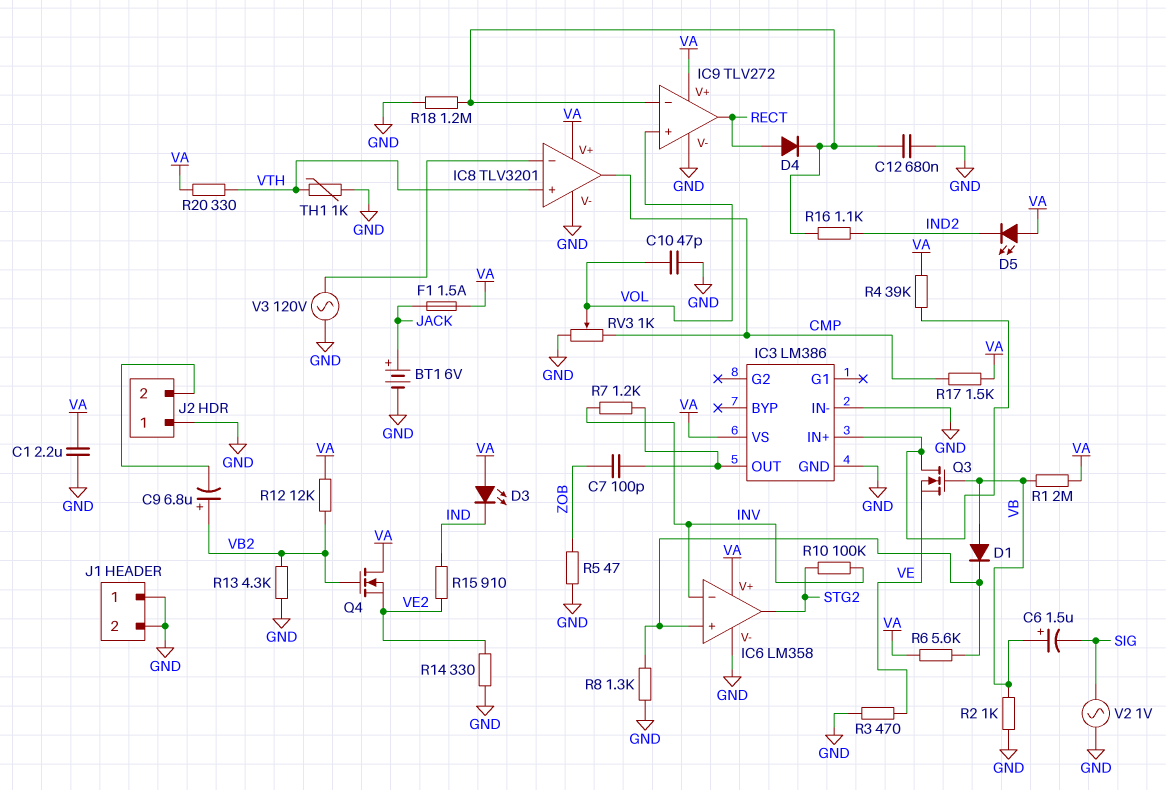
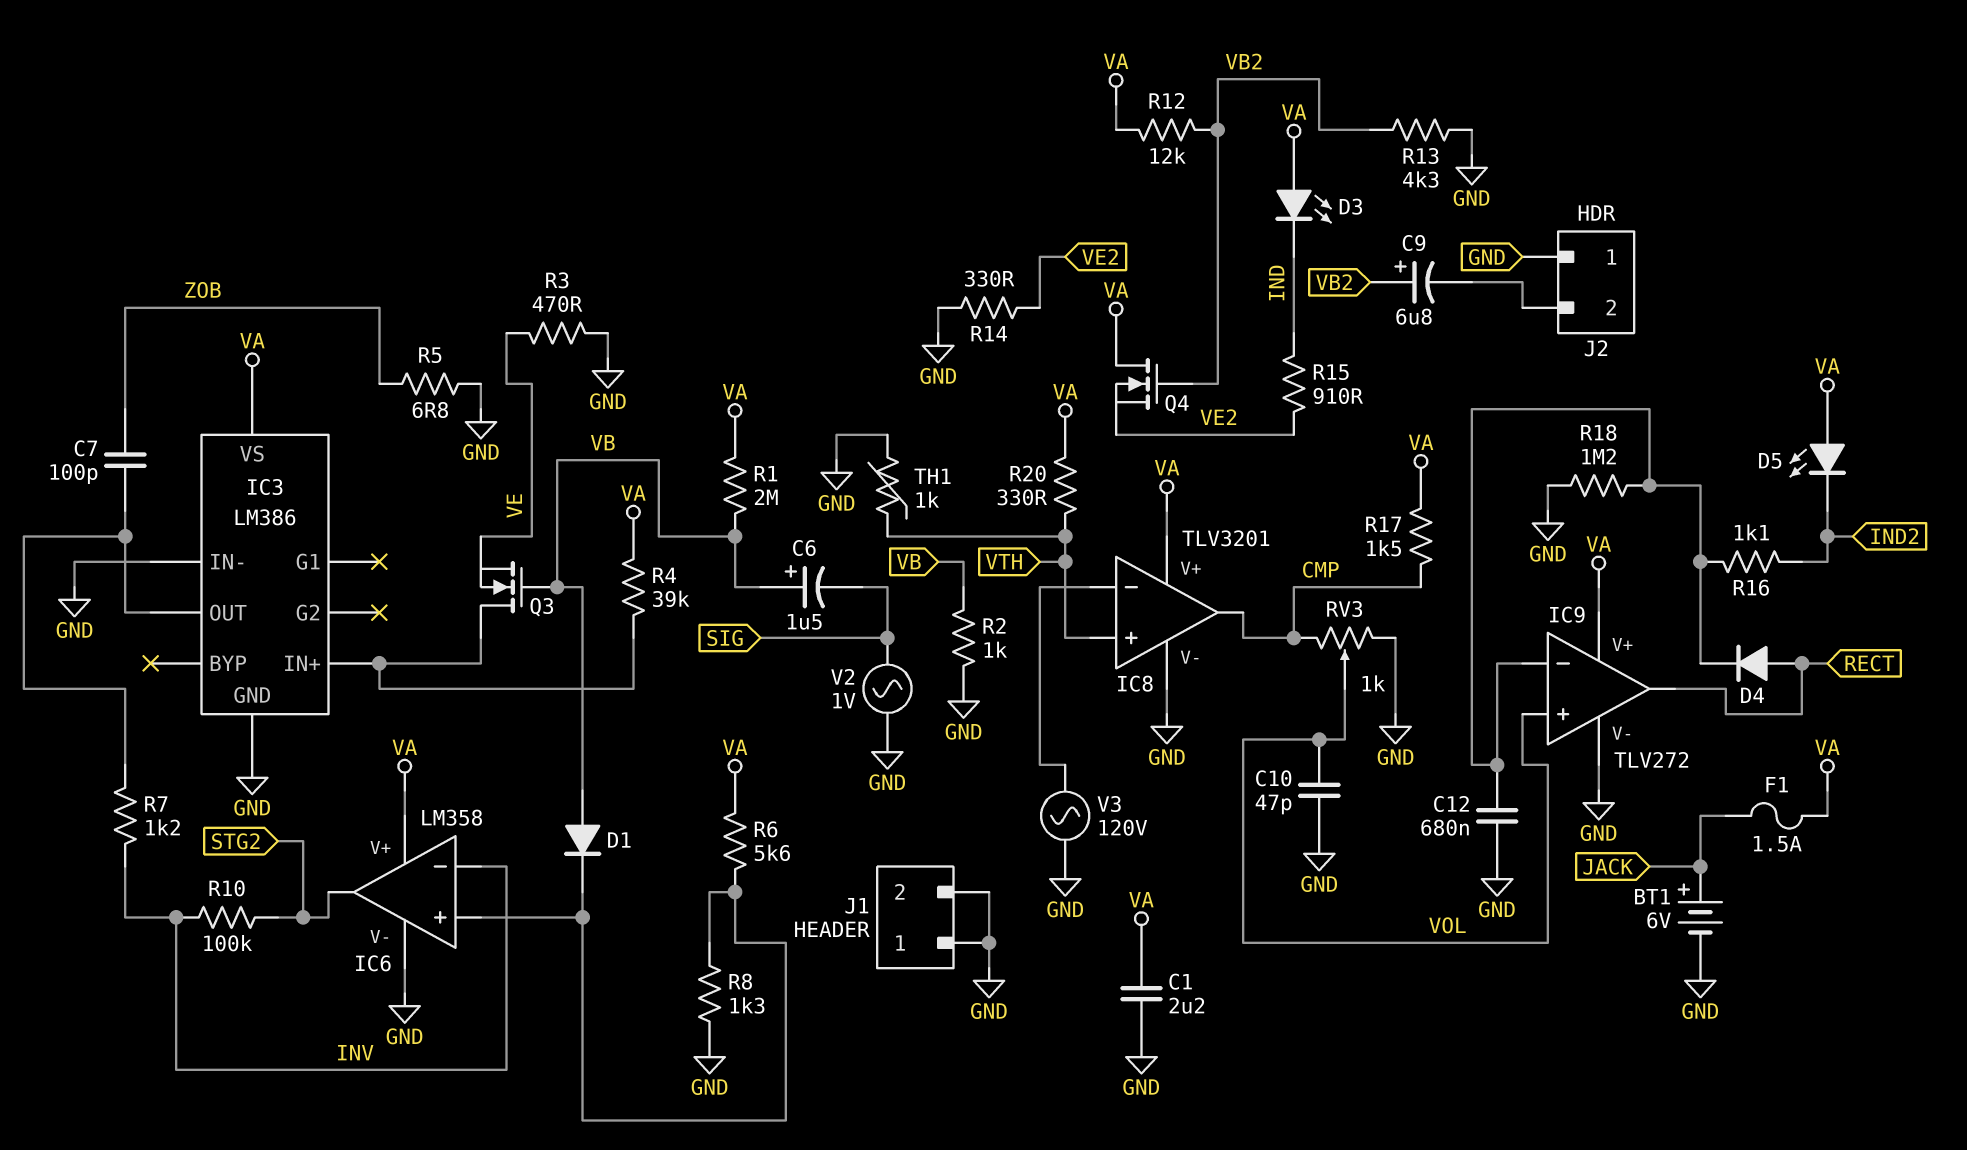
R5: 47 (GND, ZOB) -> 6.8 (GND, ZOB)

